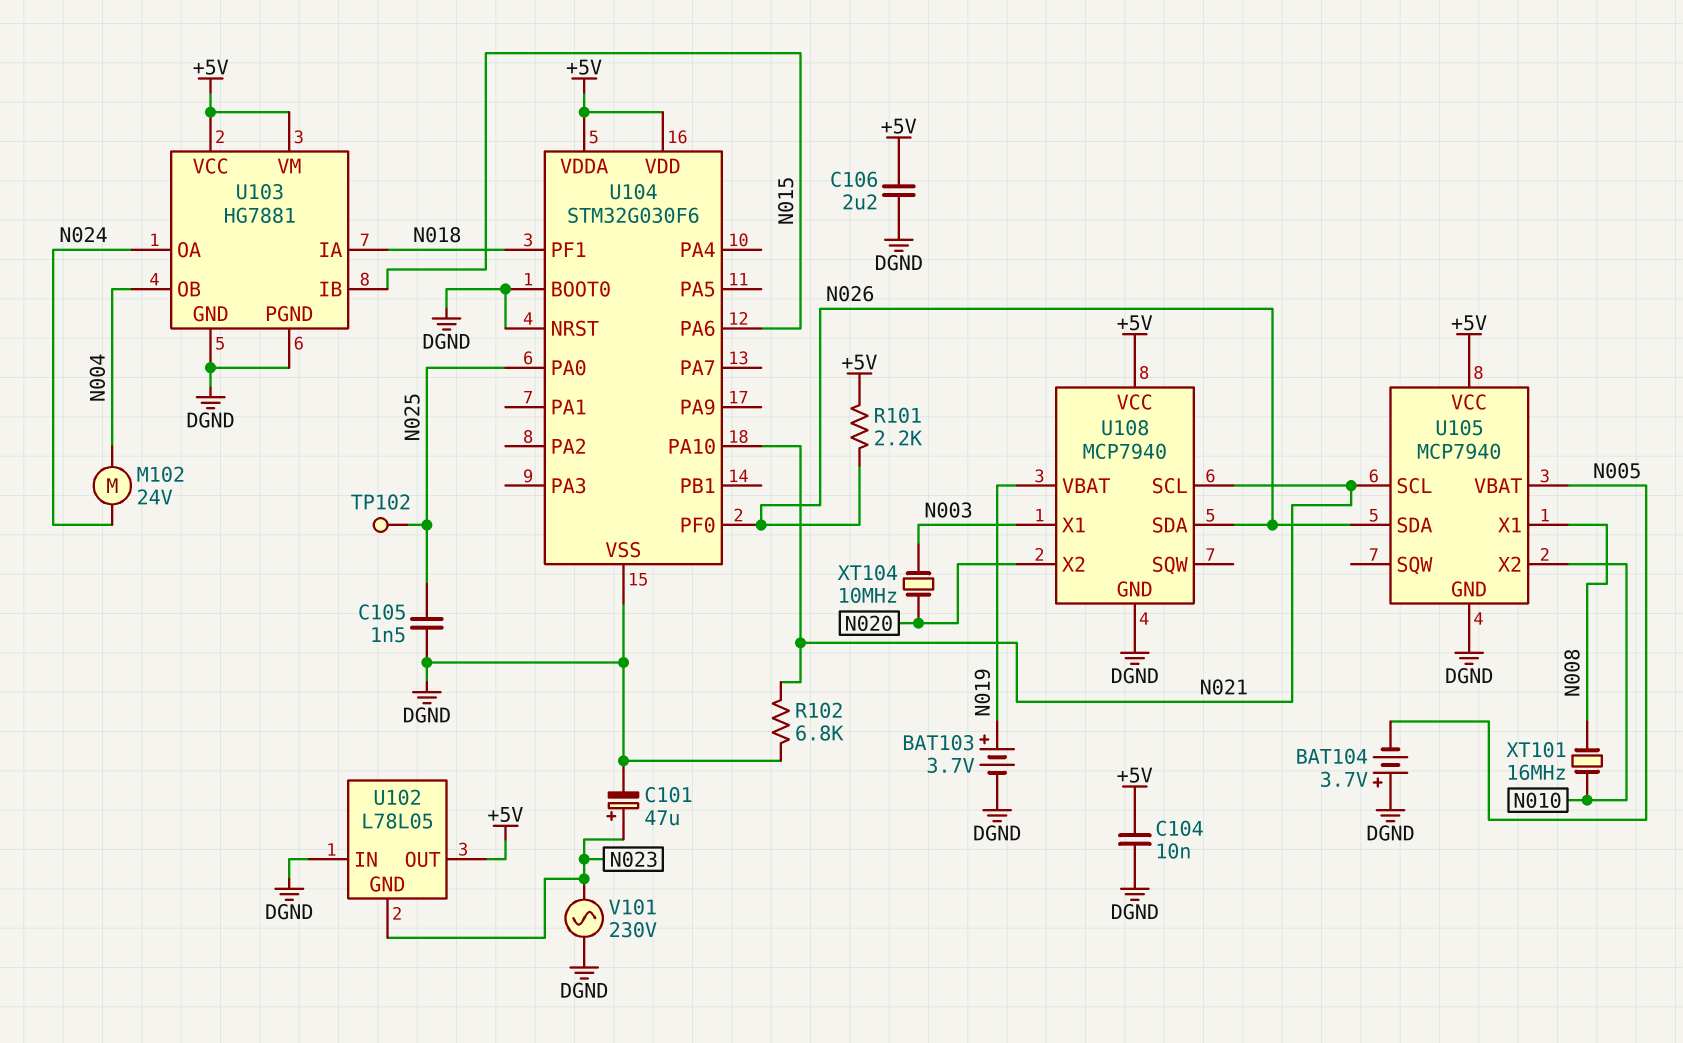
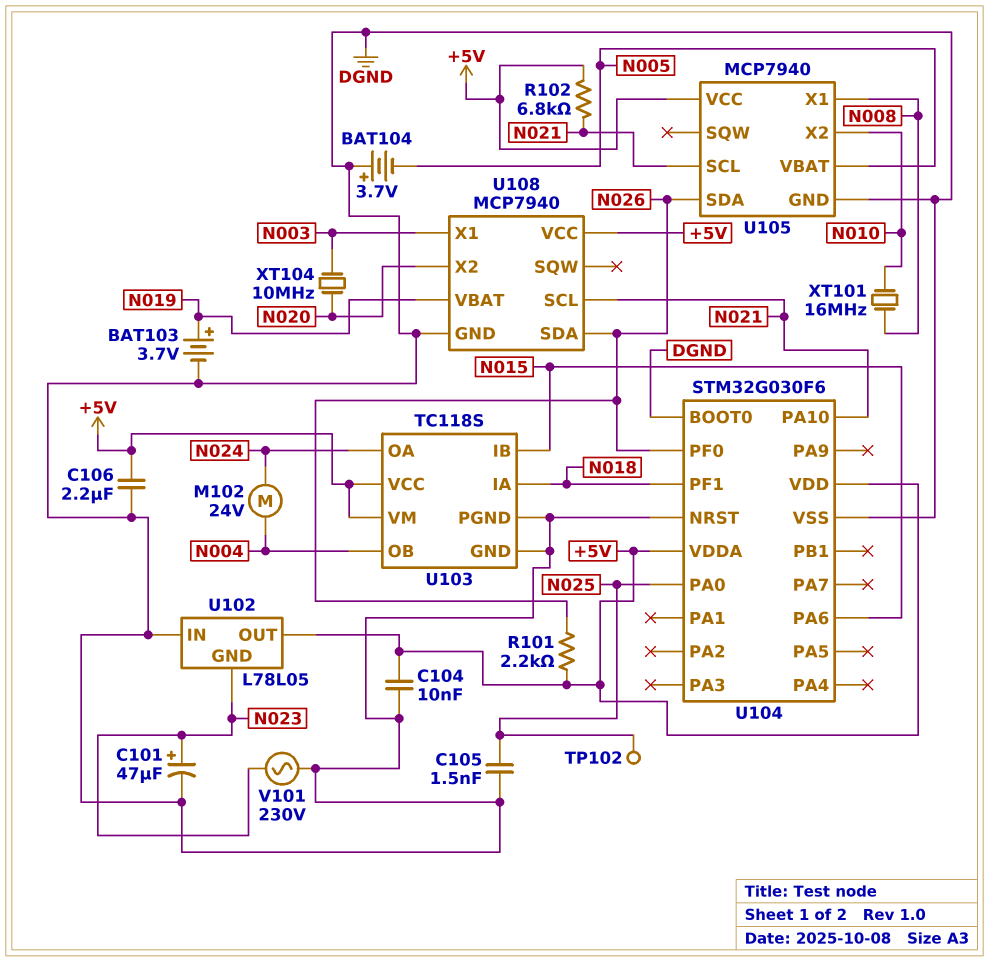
R102: 6.8k (DGND, N021) -> 6.8k (+5V, N021)
U103: HG7881 -> TC118S

